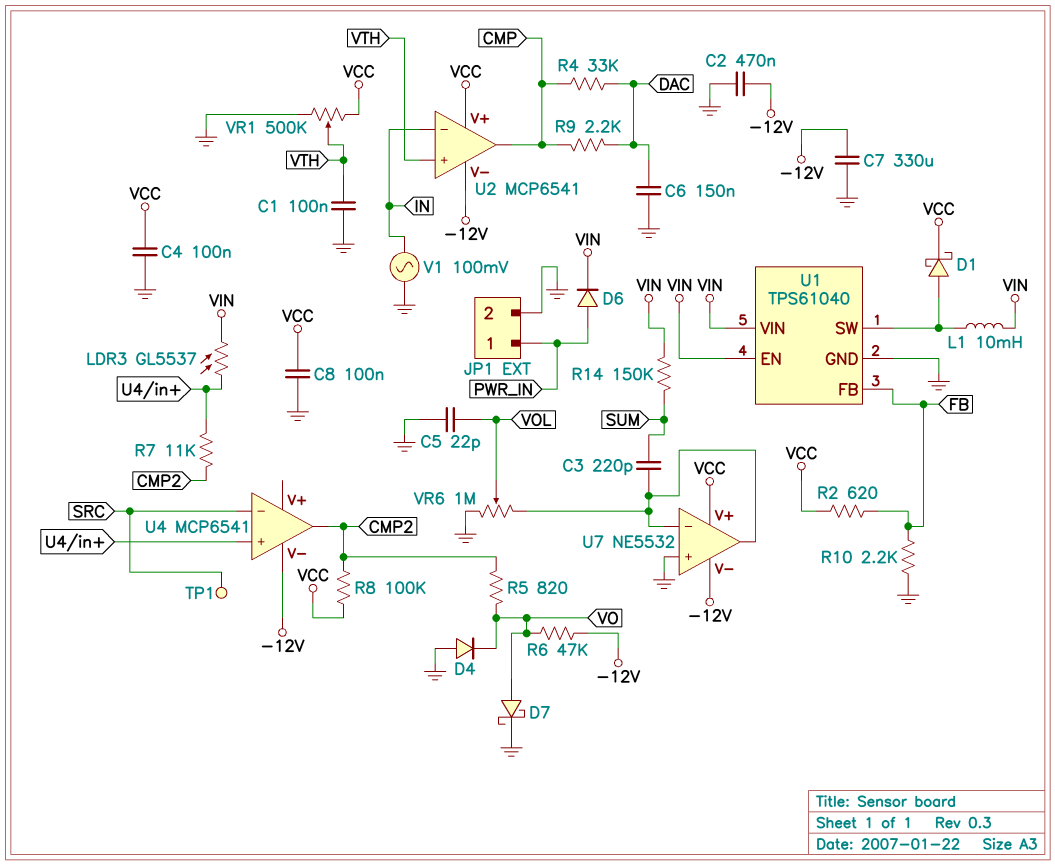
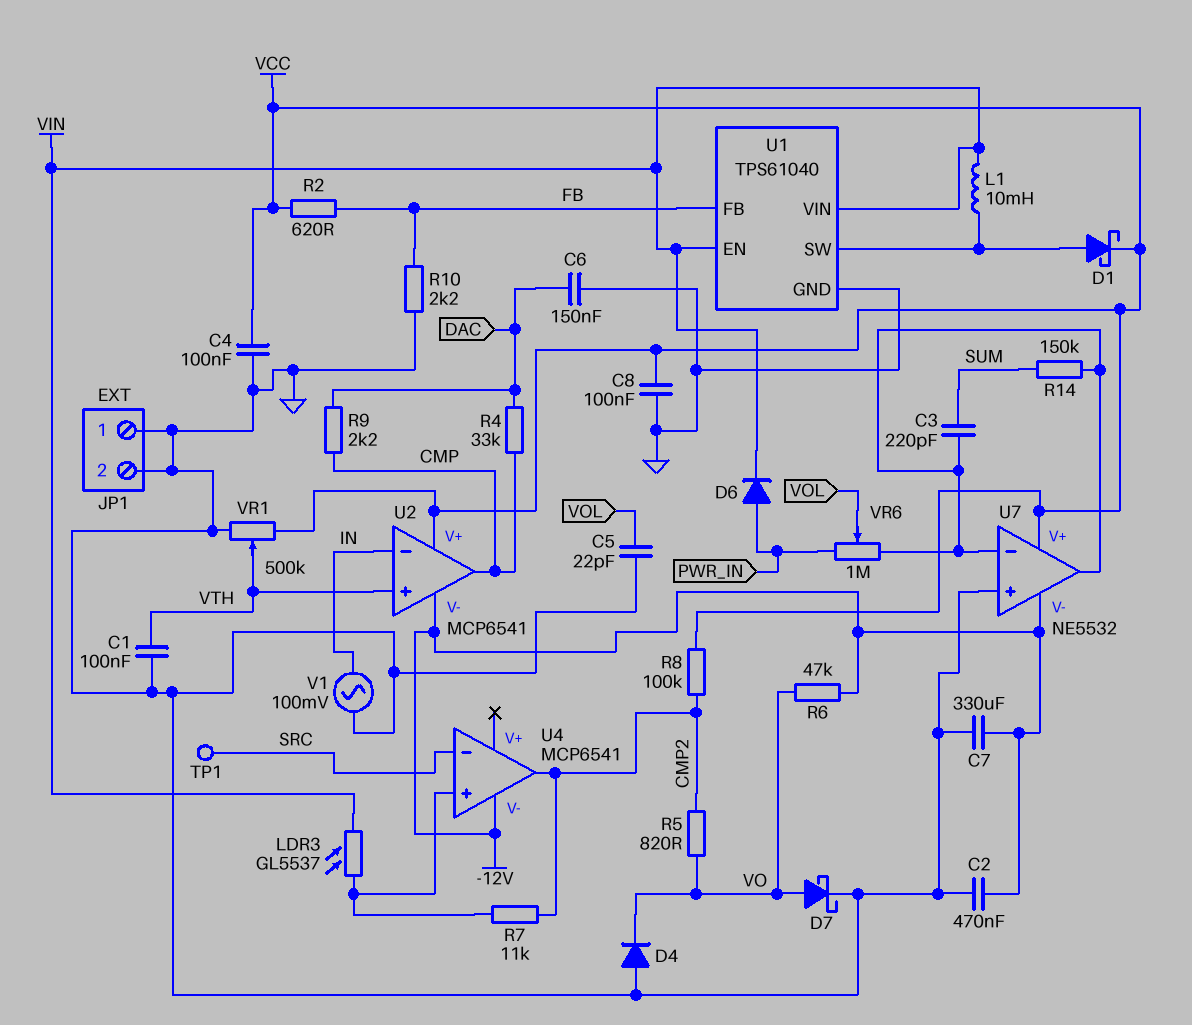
JP1 pin 1: PWR_IN -> GND
R14: 150k (SUM, VIN) -> 150k (SUM, U7/in-)
VR6: 1M (GND, U7/in-, wiper VOL) -> 1M (PWR_IN, U7/in-, wiper VOL)

